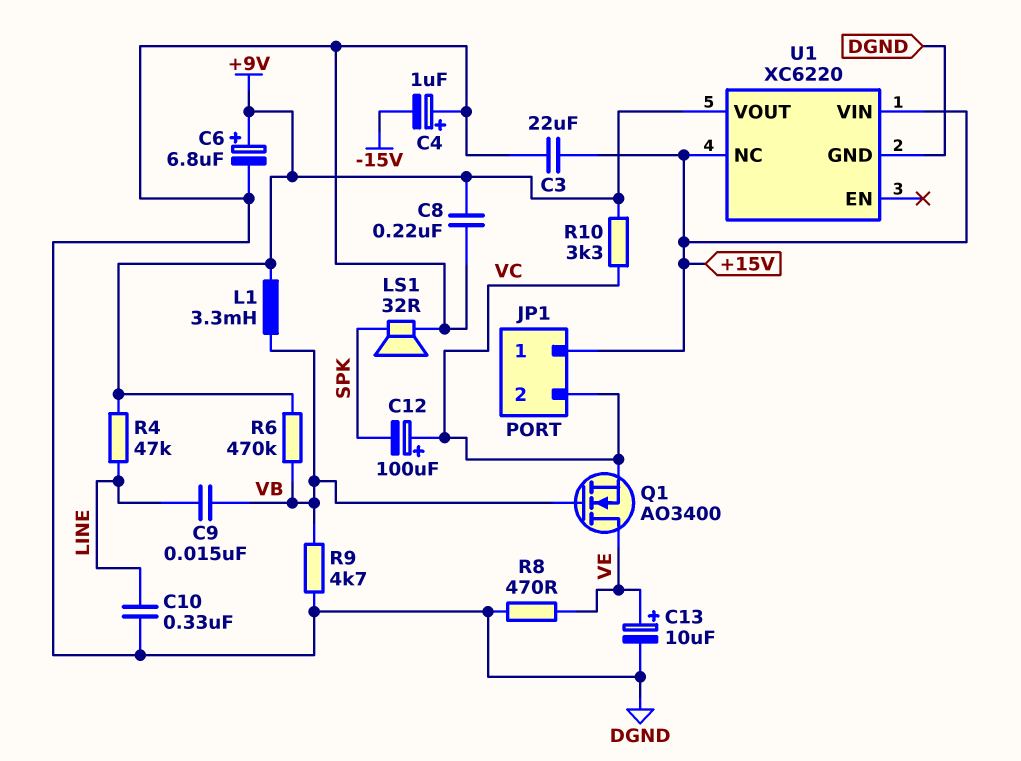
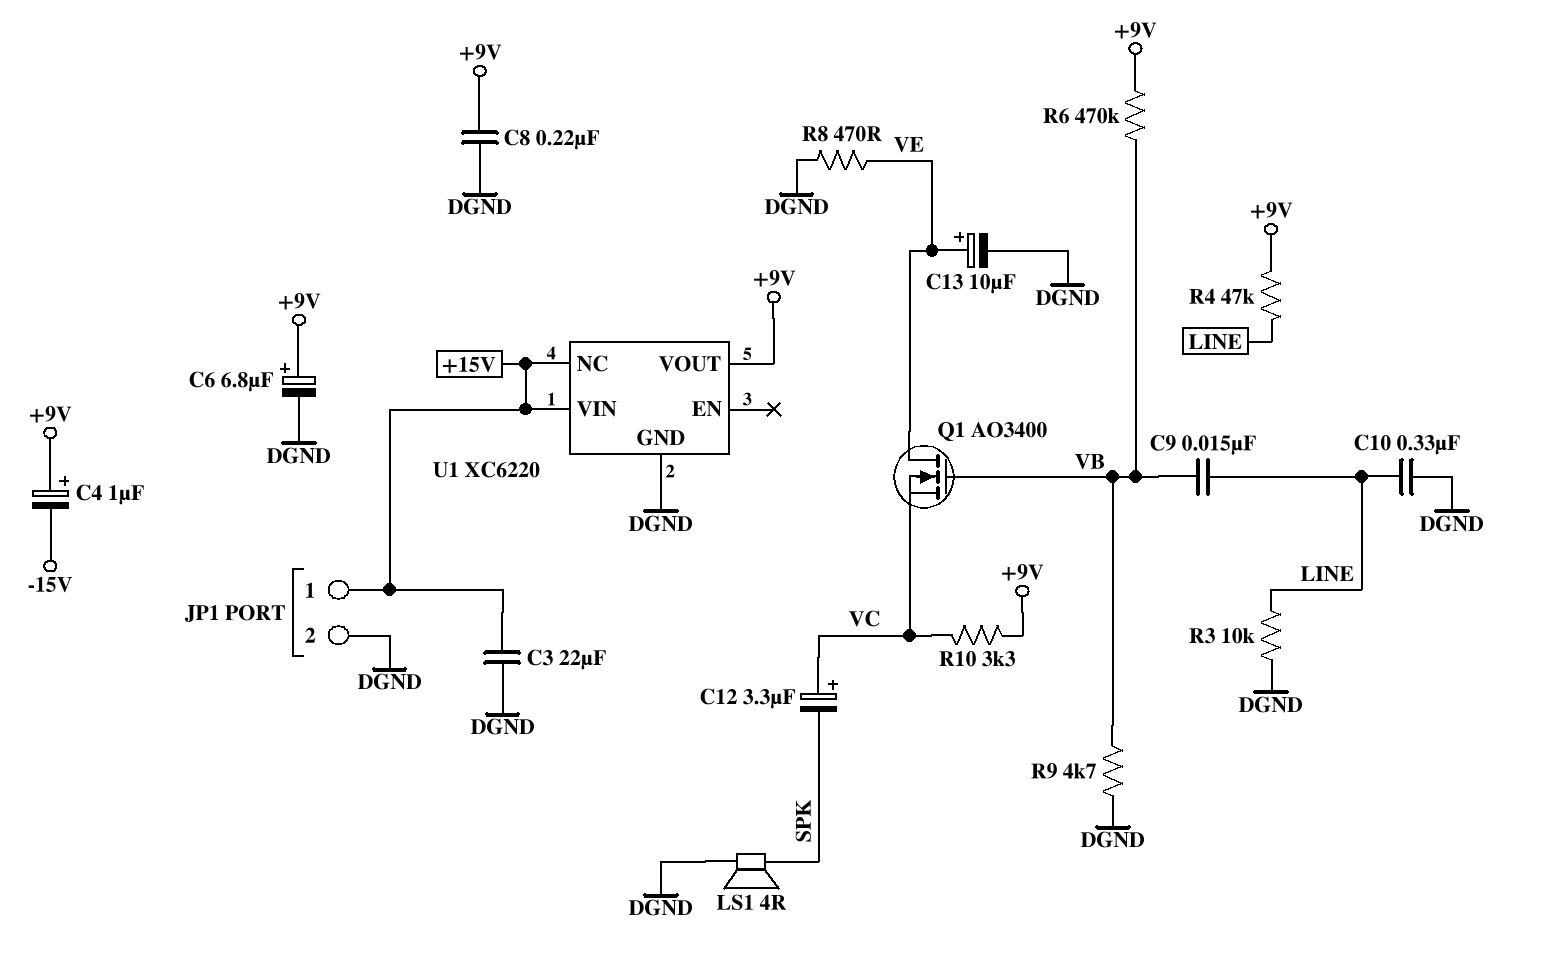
C4: 1uF (plus DGND, minus -15V) -> 1uF (plus +9V, minus -15V)
C12: 100uF (plus VC, minus SPK) -> 3.3uF (plus VC, minus SPK)
JP1 pin 2: VC -> DGND
L1: 3.3mH (+9V, VB) -> none
LS1: speaker 32R (DGND, SPK) -> speaker 4R (DGND, SPK)
R3: none -> 10k (DGND, LINE)

